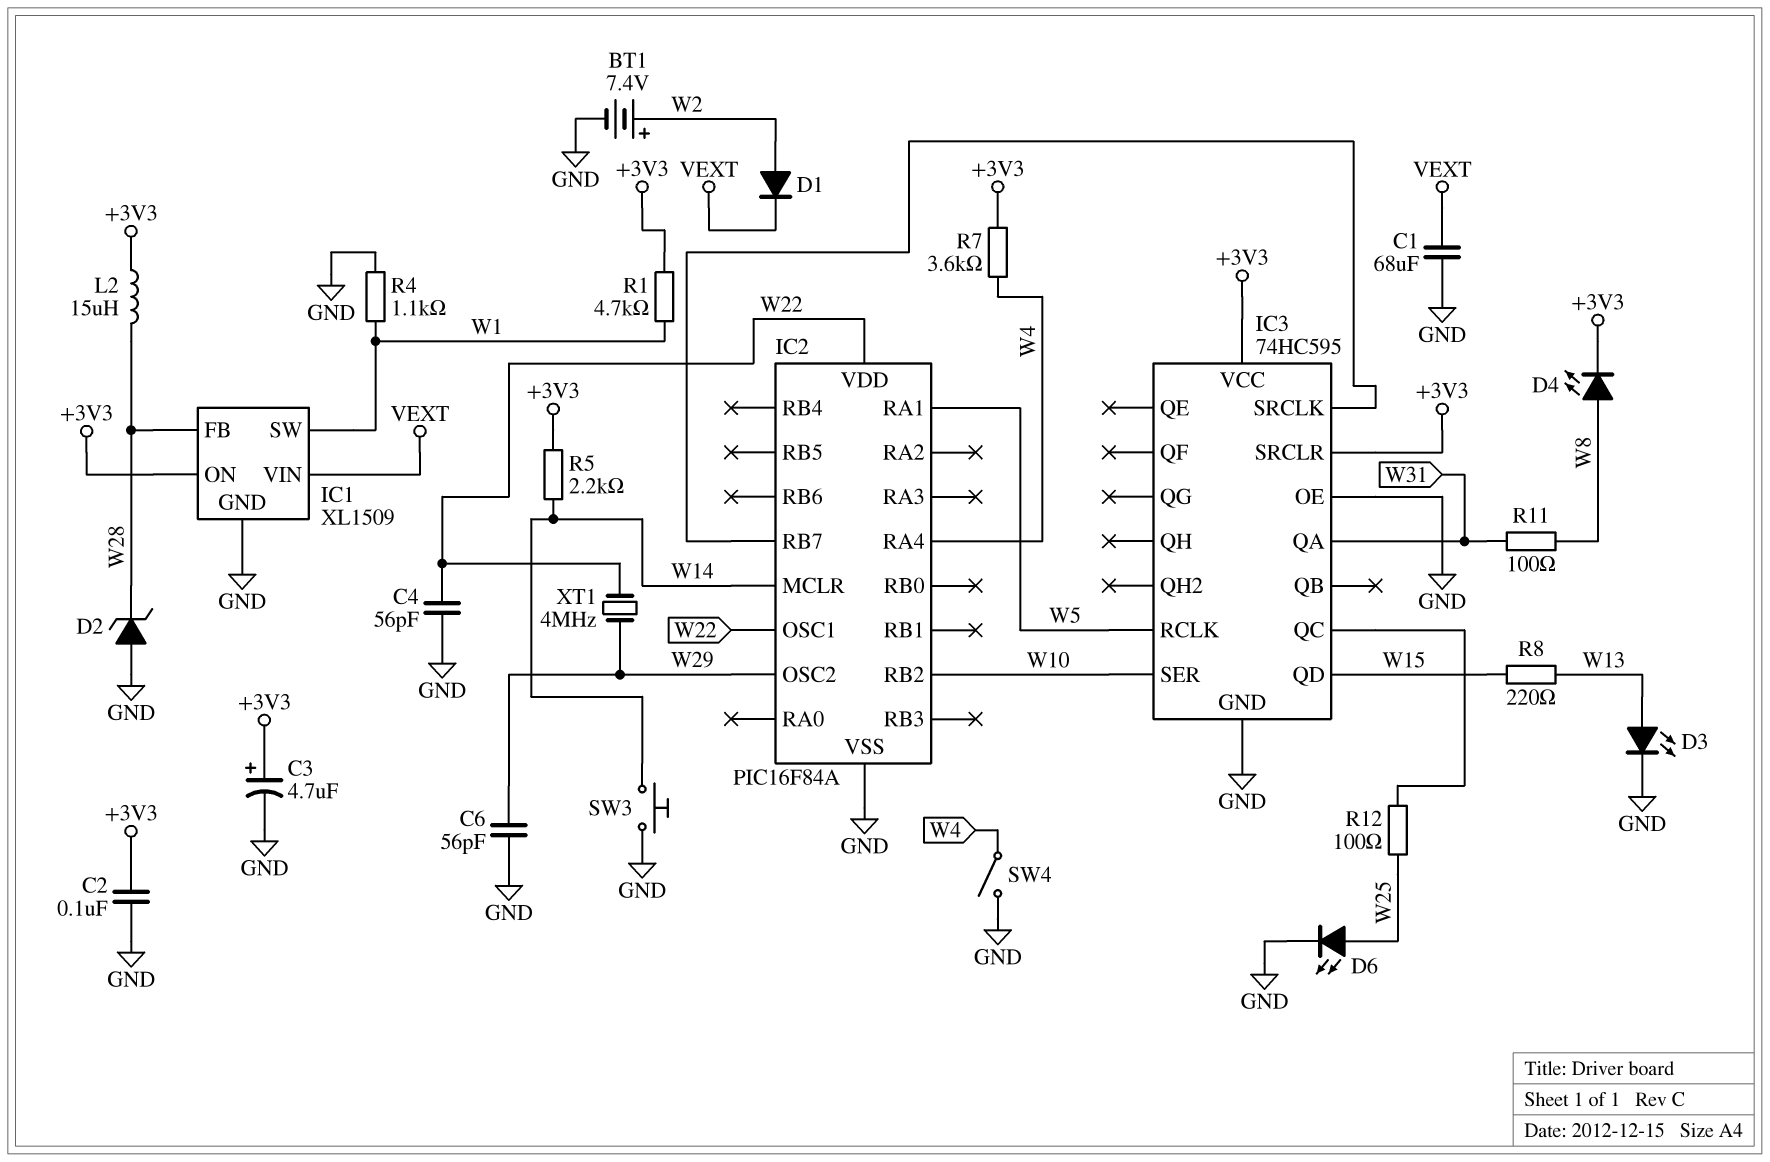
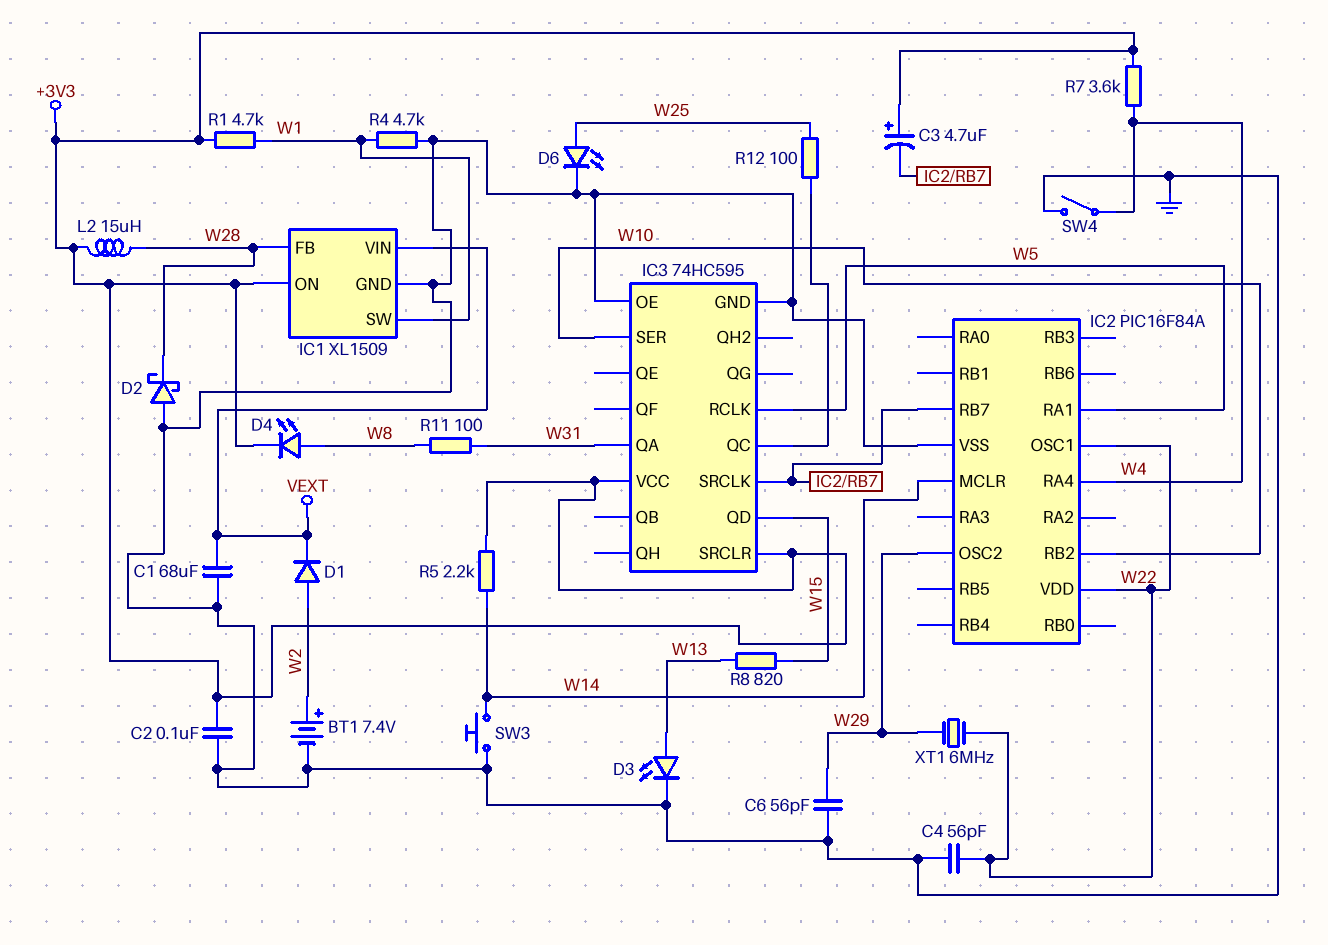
C3: 4.7uF (plus +3V3, minus GND) -> 4.7uF (plus +3V3, minus IC2/RB7)
D2: zener (A GND, K W28) -> schottky (A GND, K W28)
R4: 1.1k (GND, W1) -> 4.7k (GND, W1)
R8: 220 (W13, W15) -> 820 (W13, W15)
XT1: 4MHz (W22, W29) -> 6MHz (W22, W29)

